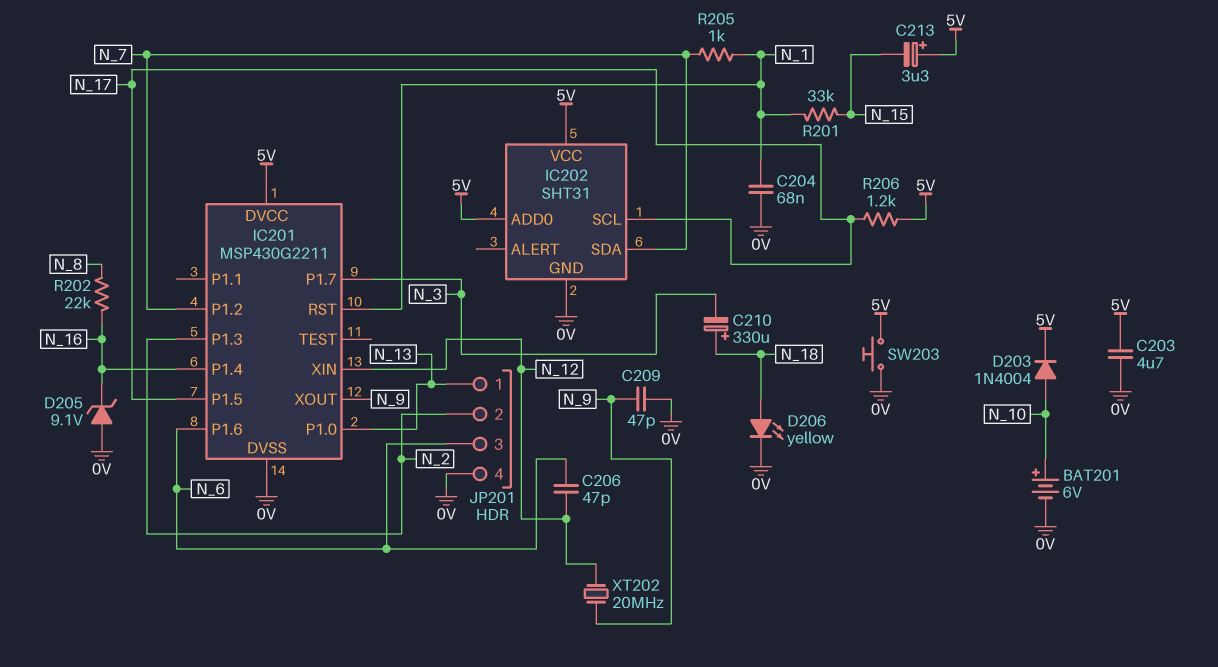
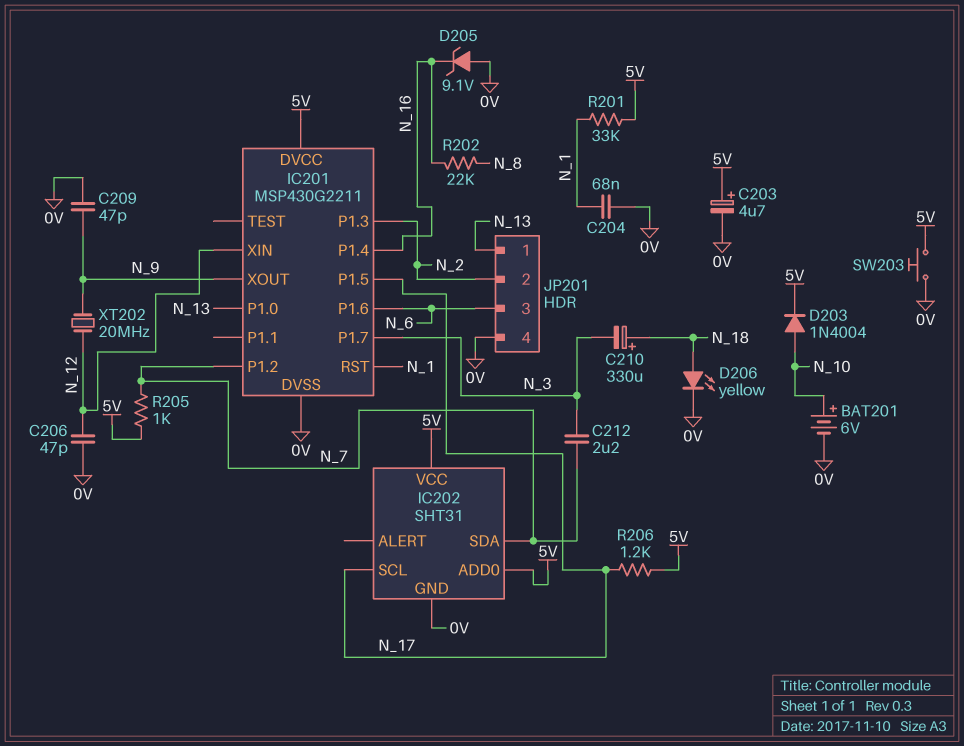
C203: 4.7uF (0V, 5V) -> 4.7uF (plus 5V, minus 0V)
C206: 47pF (N_6, N_12) -> 47pF (0V, N_12)
C212: none -> 2.2uF (N_3, N_7)
C213: 3.3uF (plus 5V, minus N_15) -> none
R201: 33k (N_1, N_15) -> 33k (5V, N_1)
R205: 1k (N_1, N_7) -> 1k (5V, N_7)

